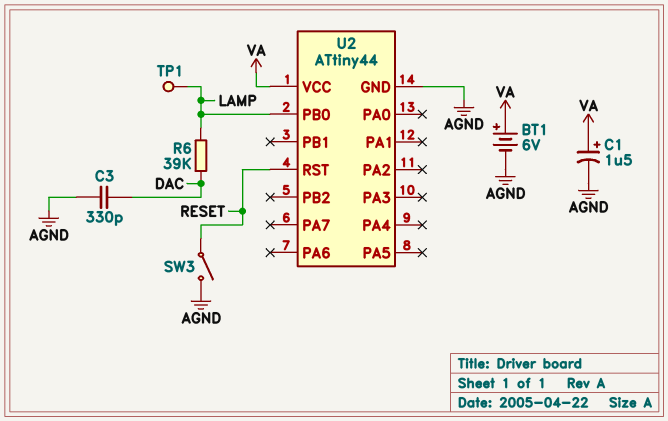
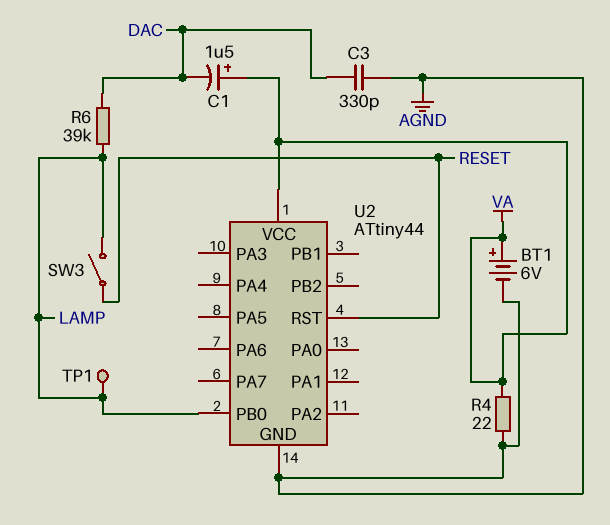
C1: 1.5uF (plus VA, minus AGND) -> 1.5uF (plus VA, minus DAC)
R4: none -> 22 (AGND, VA)
SW3: switch (AGND, RESET) -> switch (LAMP, RESET)

